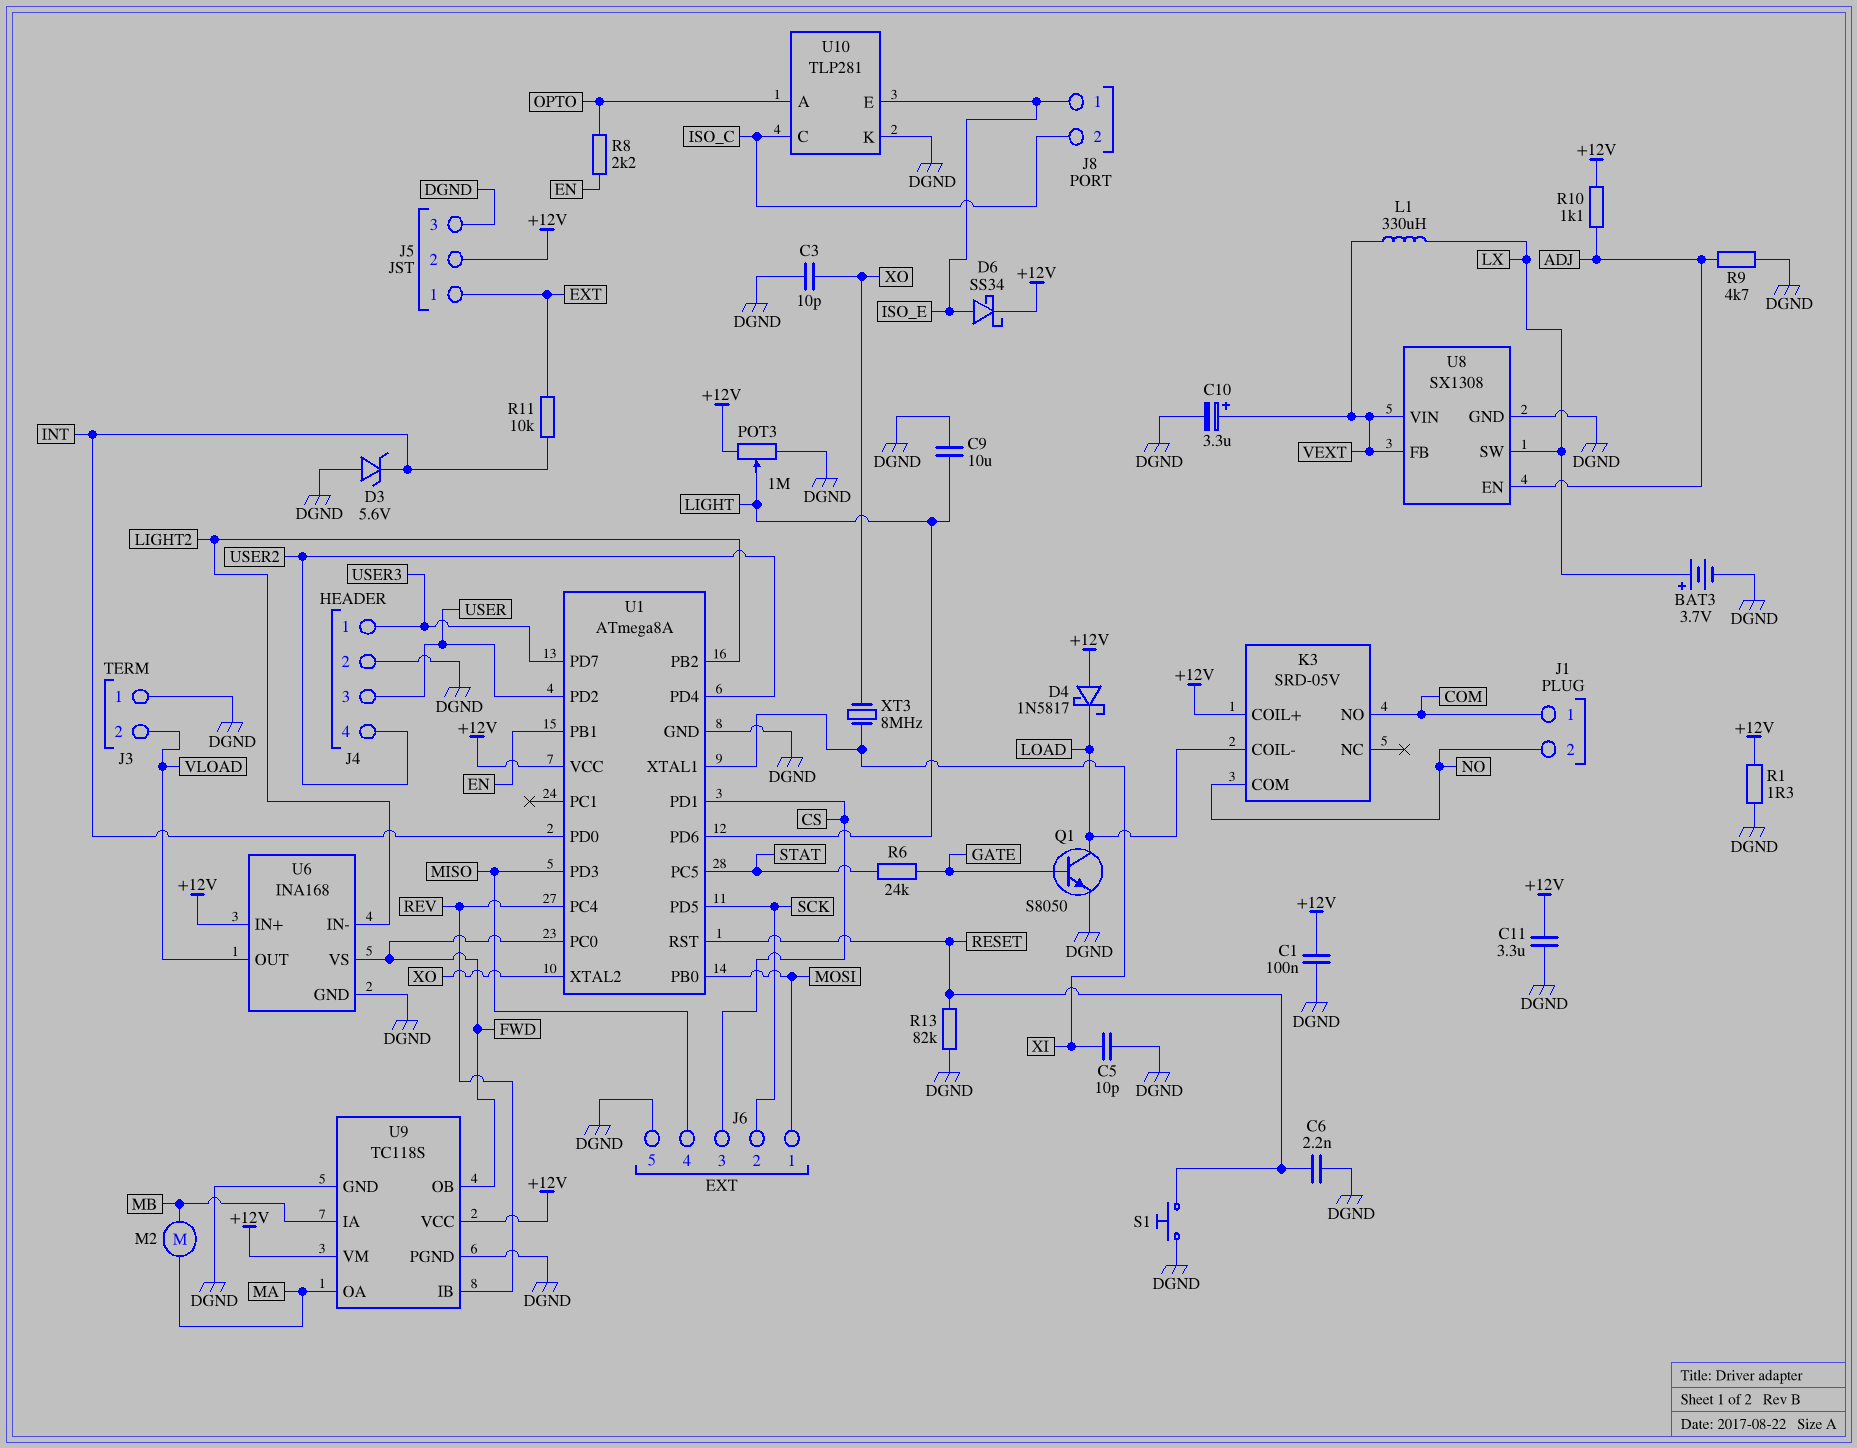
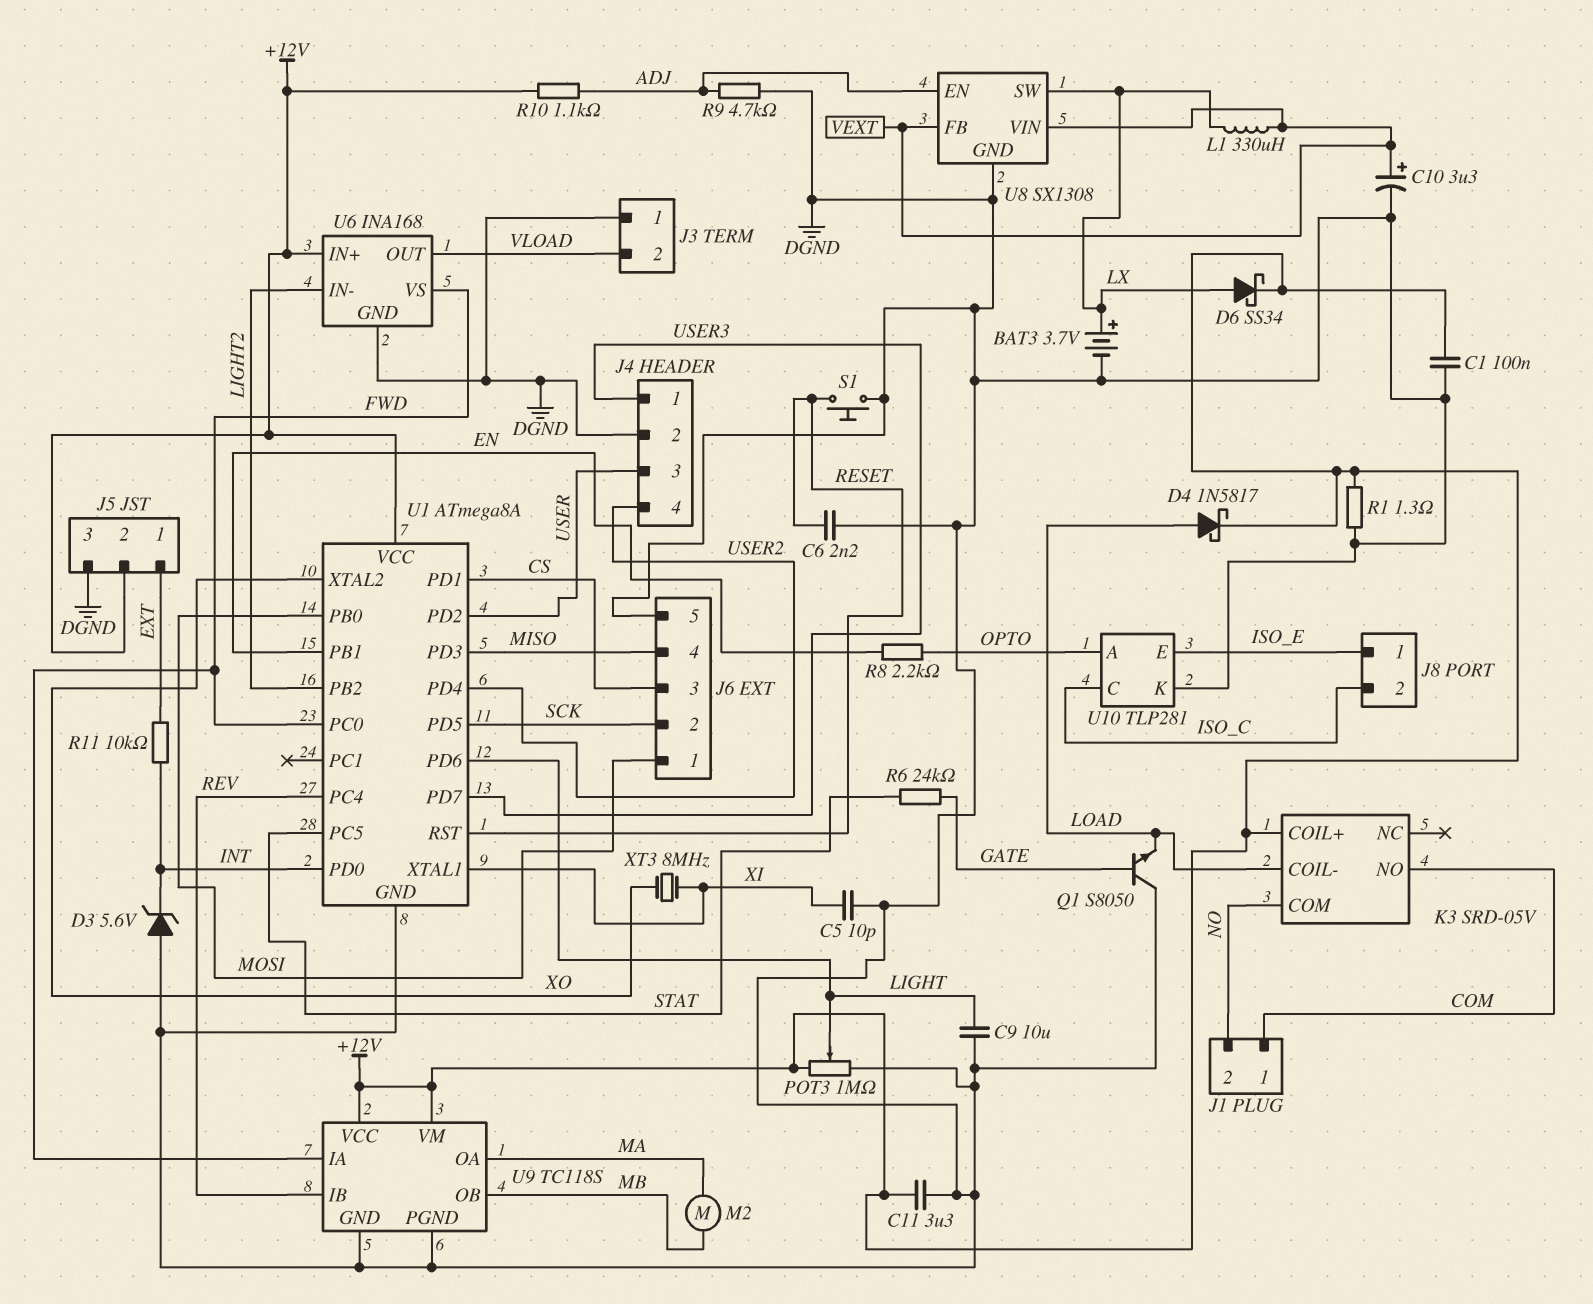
C3: 10pF (DGND, XO) -> none
D4: schottky 1N5817 (A +12V, K LOAD) -> schottky 1N5817 (A LOAD, K +12V)
D6: schottky SS34 (A ISO_E, K +12V) -> schottky SS34 (A LX, K +12V)
Q1: NPN S8050 (B GATE, C LOAD, E DGND) -> NPN S8050 (B GATE, C DGND, E LOAD)
R13: 82k (DGND, RESET) -> none
U9 pin IA: MB -> FWD
U9 pin OB: FWD -> MB

